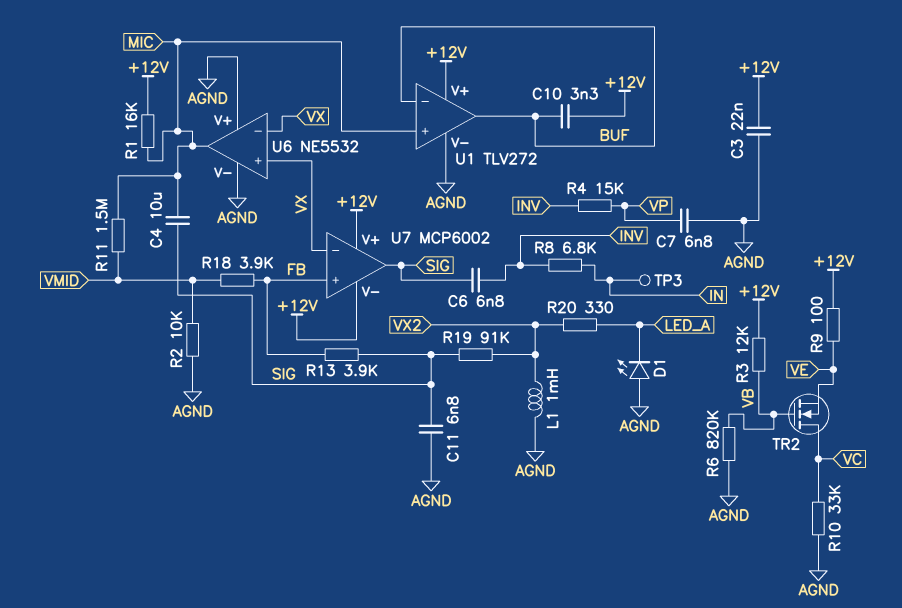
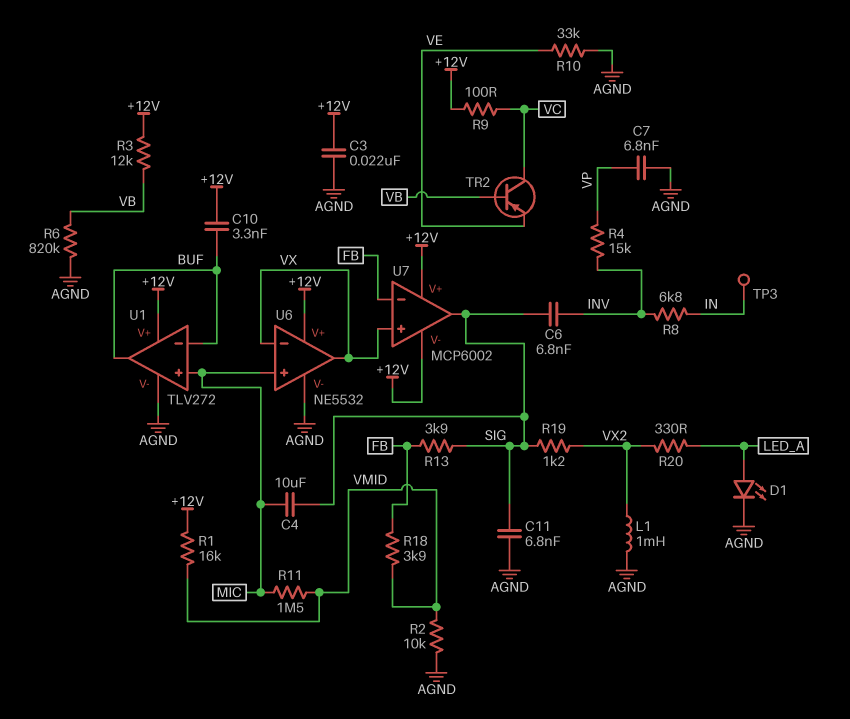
D1: LED (A AGND, K LED_A) -> LED (A LED_A, K AGND)
R1: 16k (+12V, MIC) -> 16k (+12V, VMID)
R9: 100 (+12V, VE) -> 100 (+12V, VC)
R10: 33k (AGND, VC) -> 33k (AGND, VE)
R19: 91k (SIG, VX2) -> 1.2k (SIG, VX2)
TR2: NMOS (G VB, D VC, S VE) -> PNP (B VB, C VC, E VE)
U6 pin V+: AGND -> +12V
U6 pin in+: VX -> MIC
U6 pin out: MIC -> VX
U7 pin in+: FB -> VX
U7 pin in-: VX -> FB

